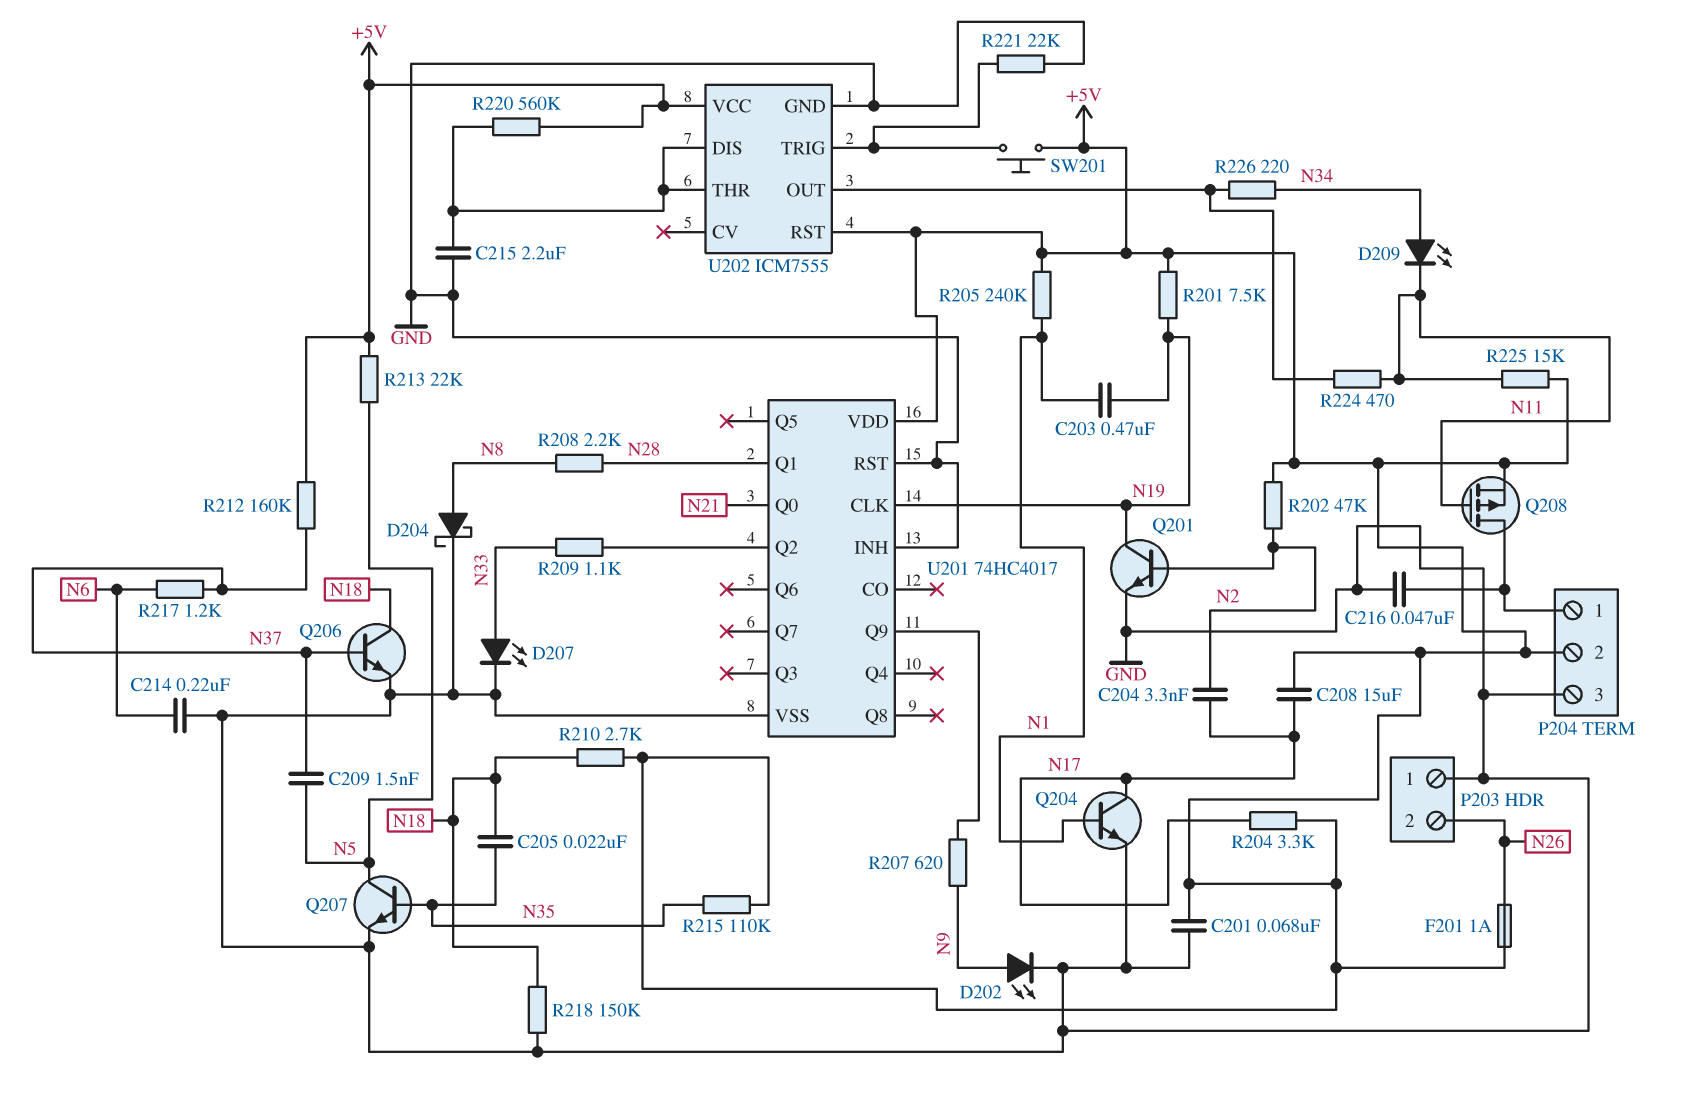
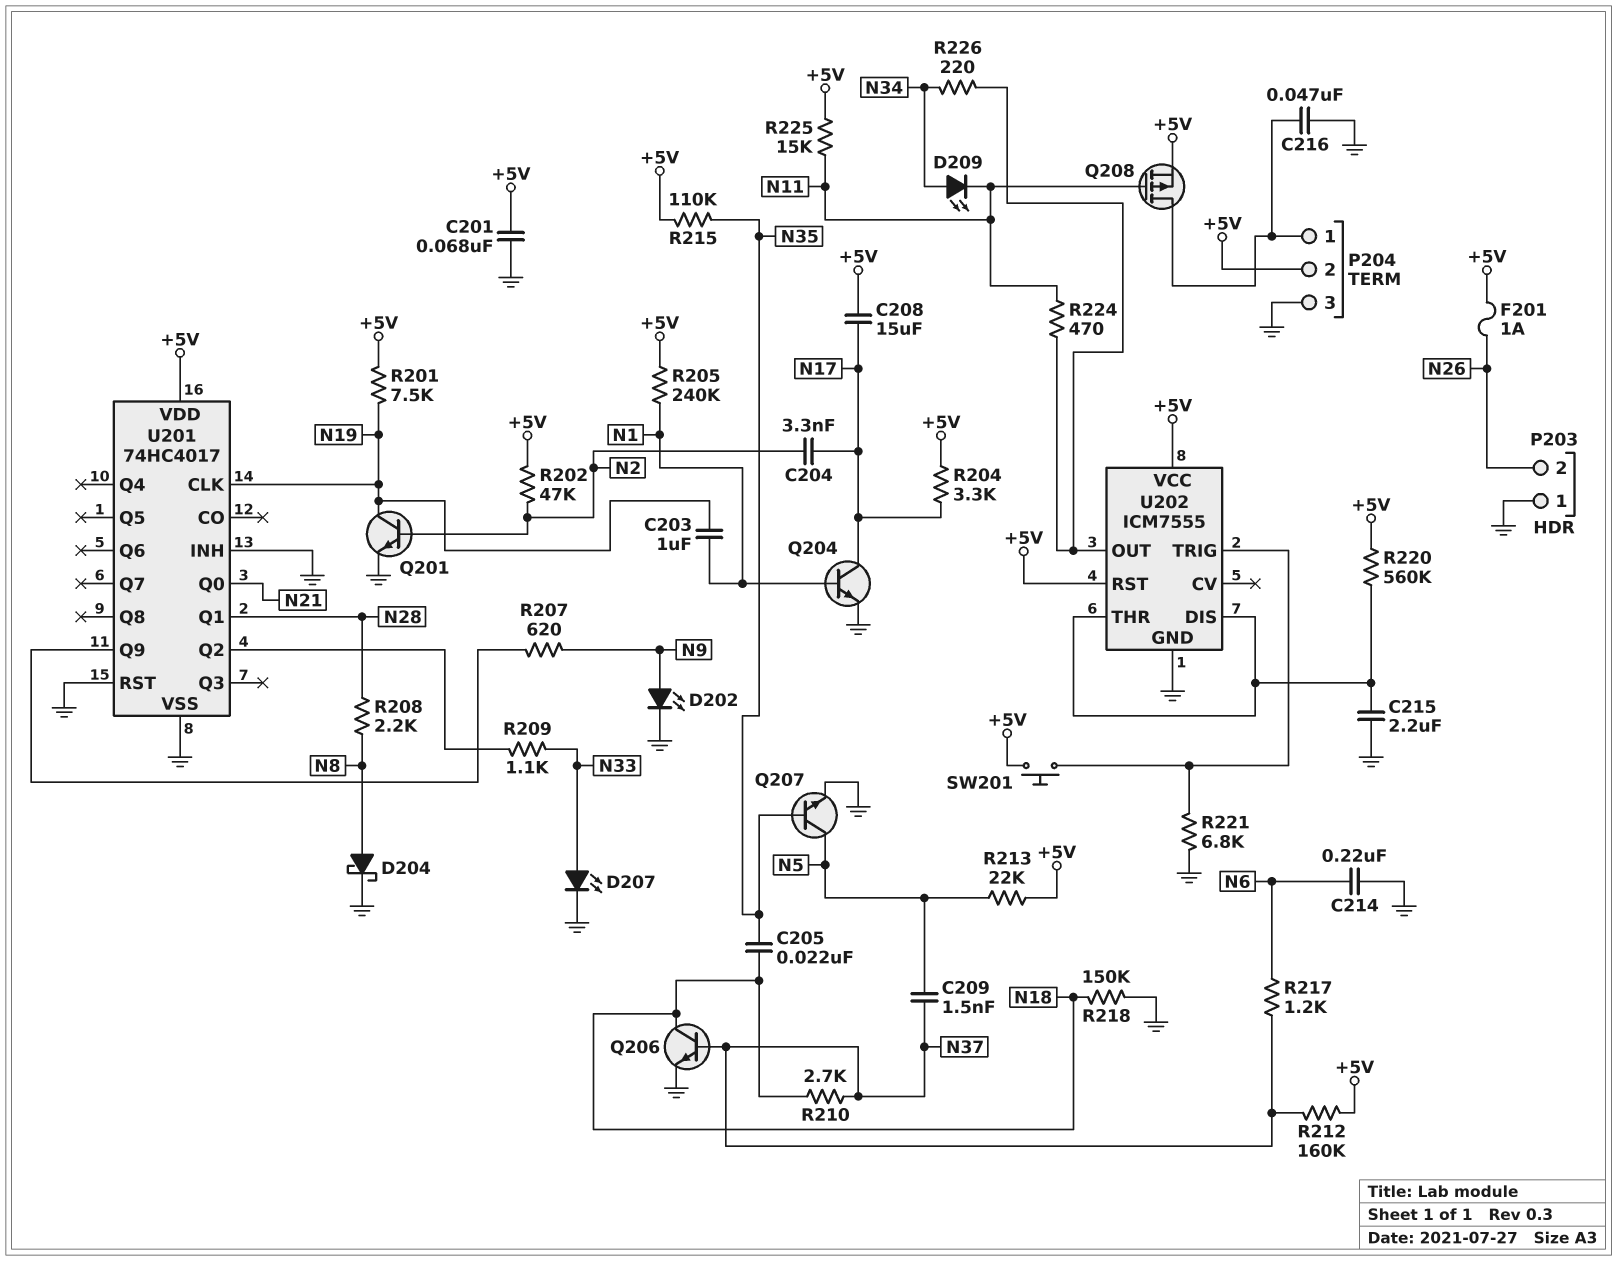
C203: 470nF (N1, N19) -> 1uF (N1, N19)
R210: 2.7k (+5V, N18) -> 2.7k (N18, N37)
R221: 22k (GND, U202/TRIG) -> 6.8k (GND, U202/TRIG)

